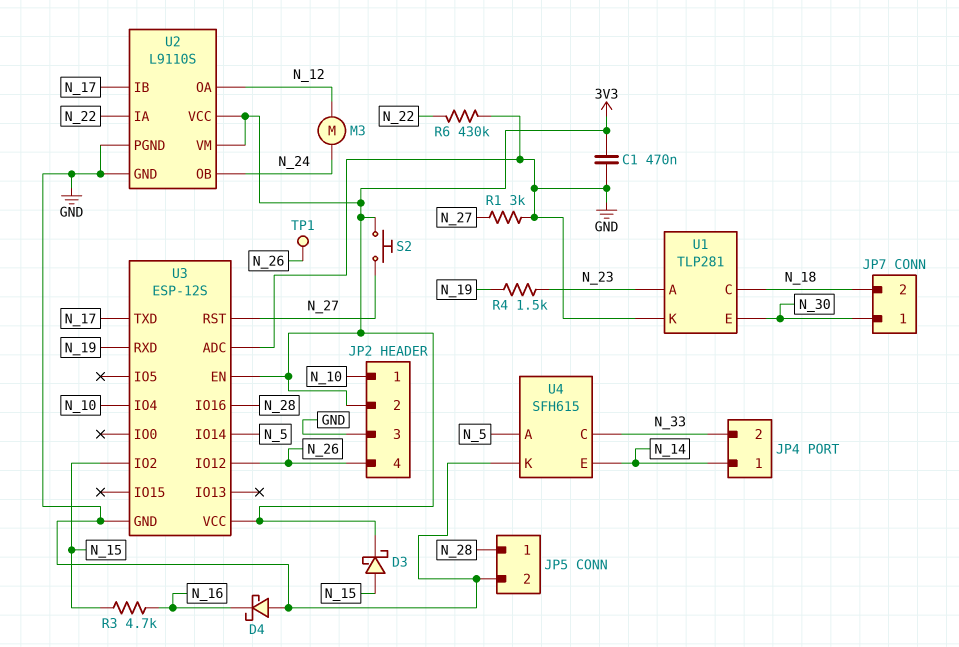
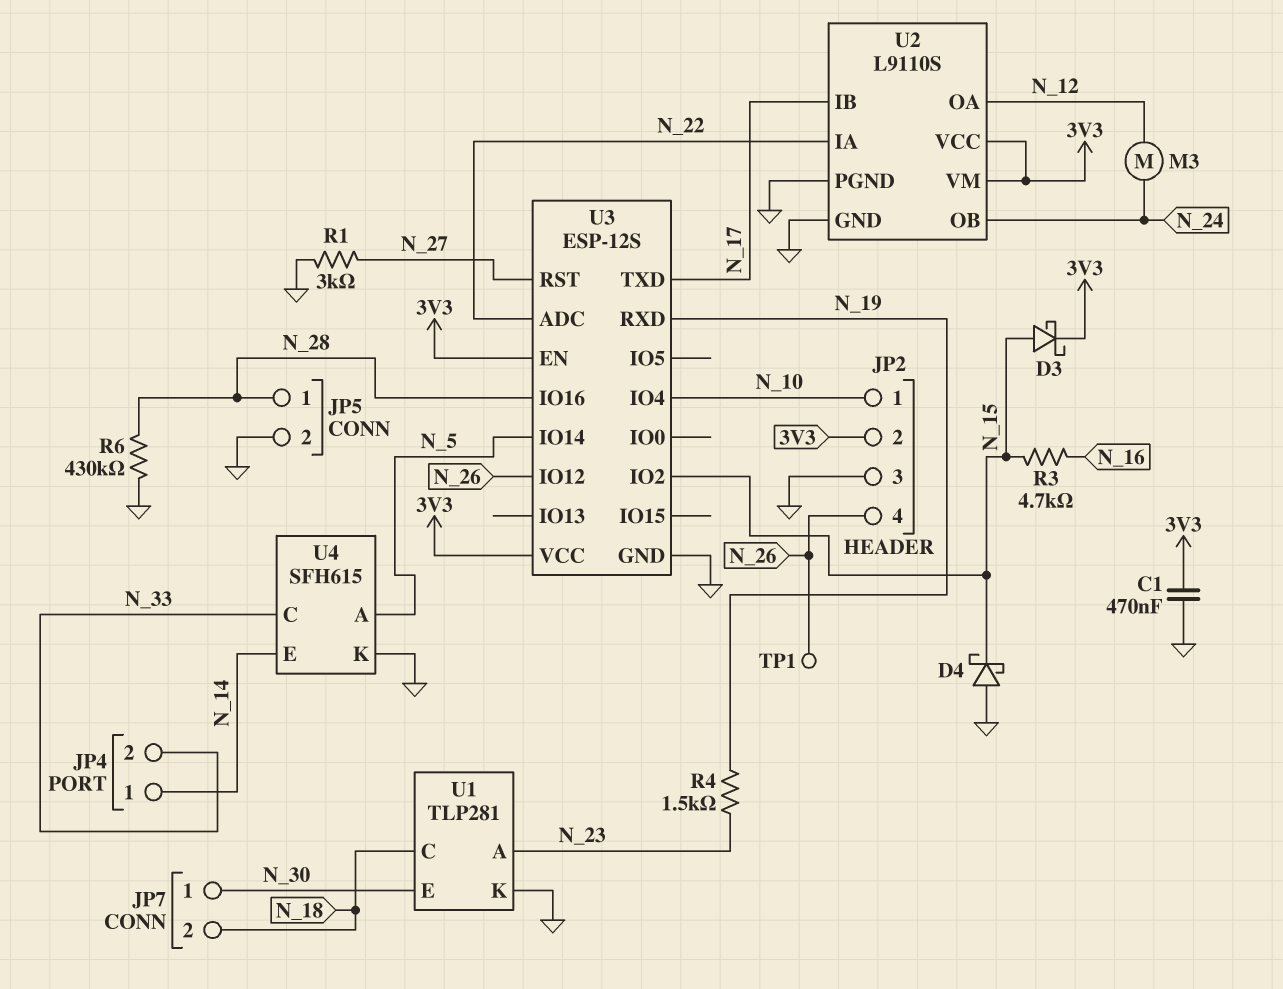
D4: schottky (A GND, K N_16) -> schottky (A GND, K N_15)
R6: 430k (GND, N_22) -> 430k (GND, N_28)
S2: button (3V3, N_27) -> none
U3 pin ADC: GND -> N_22

